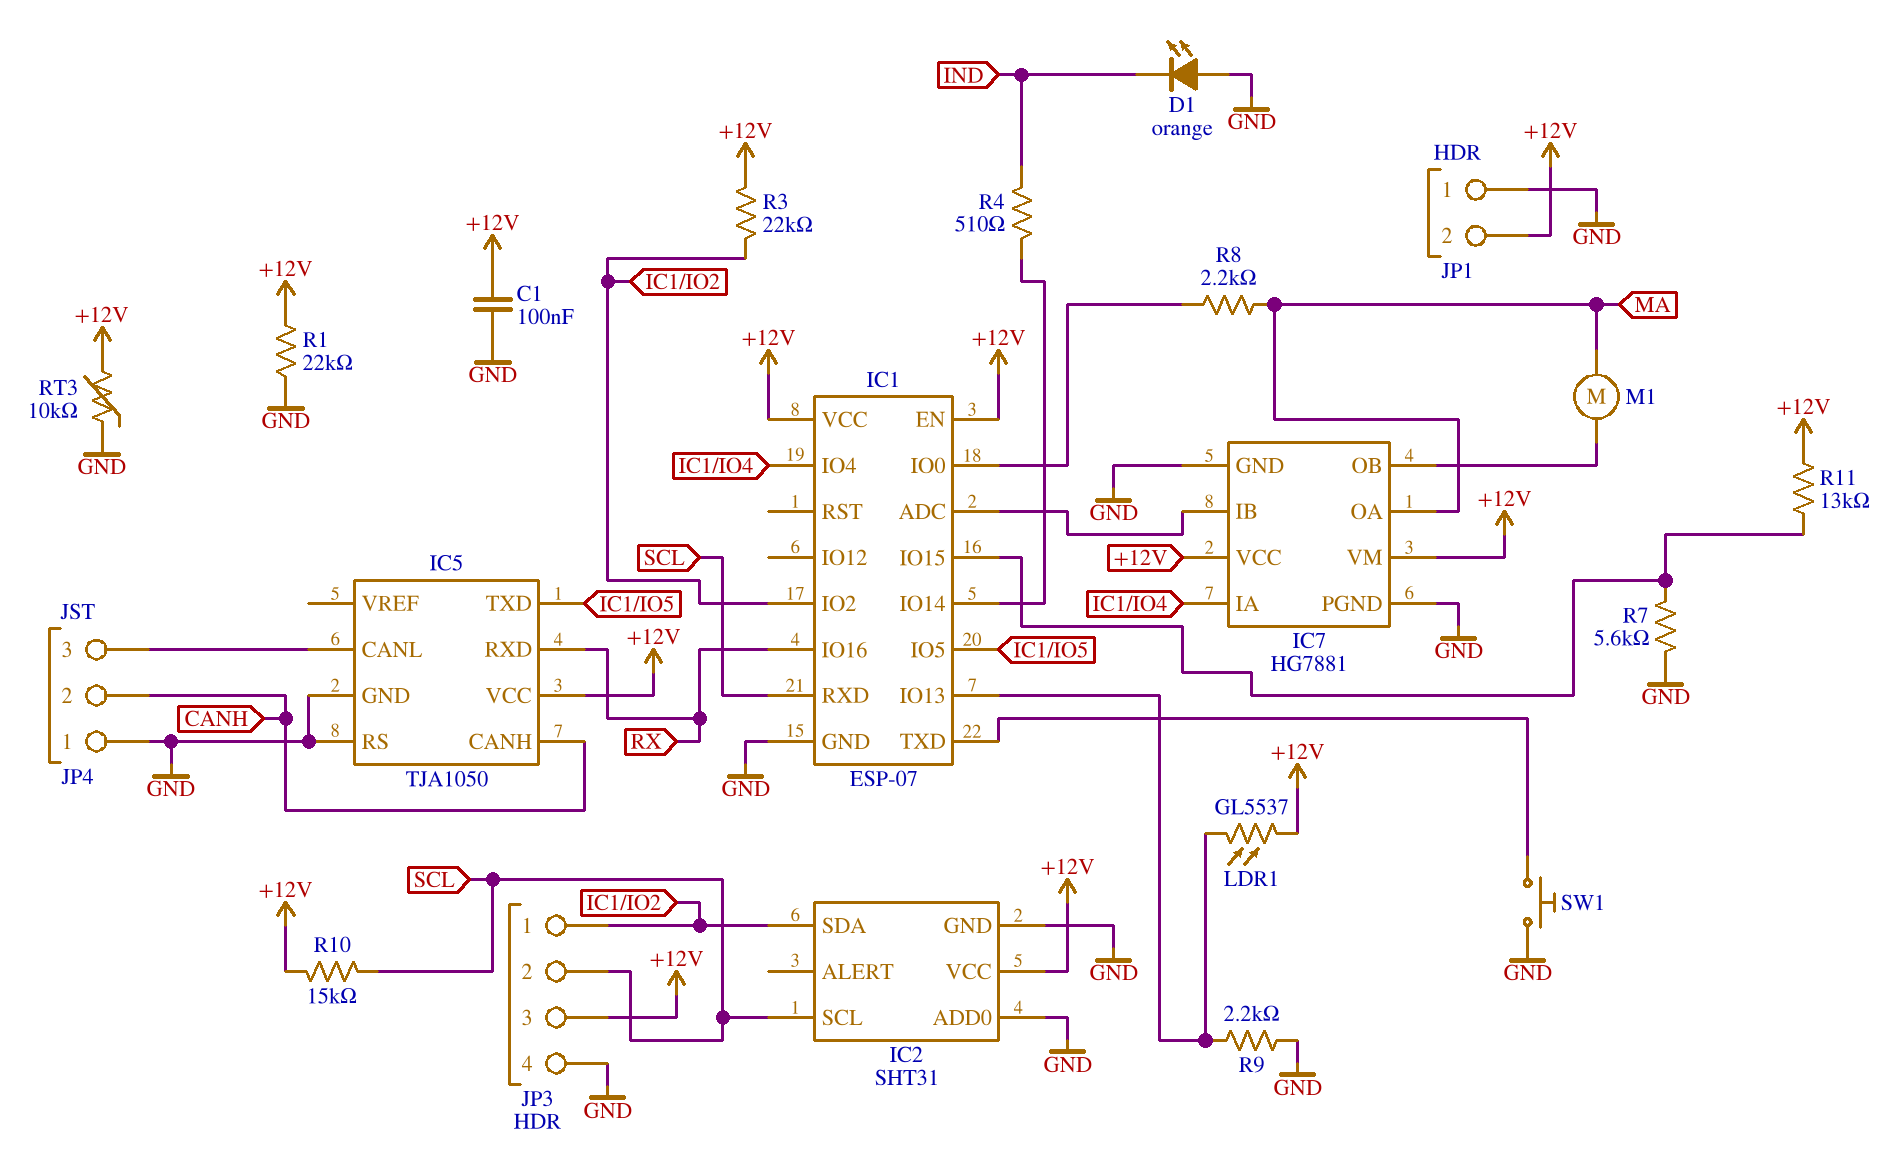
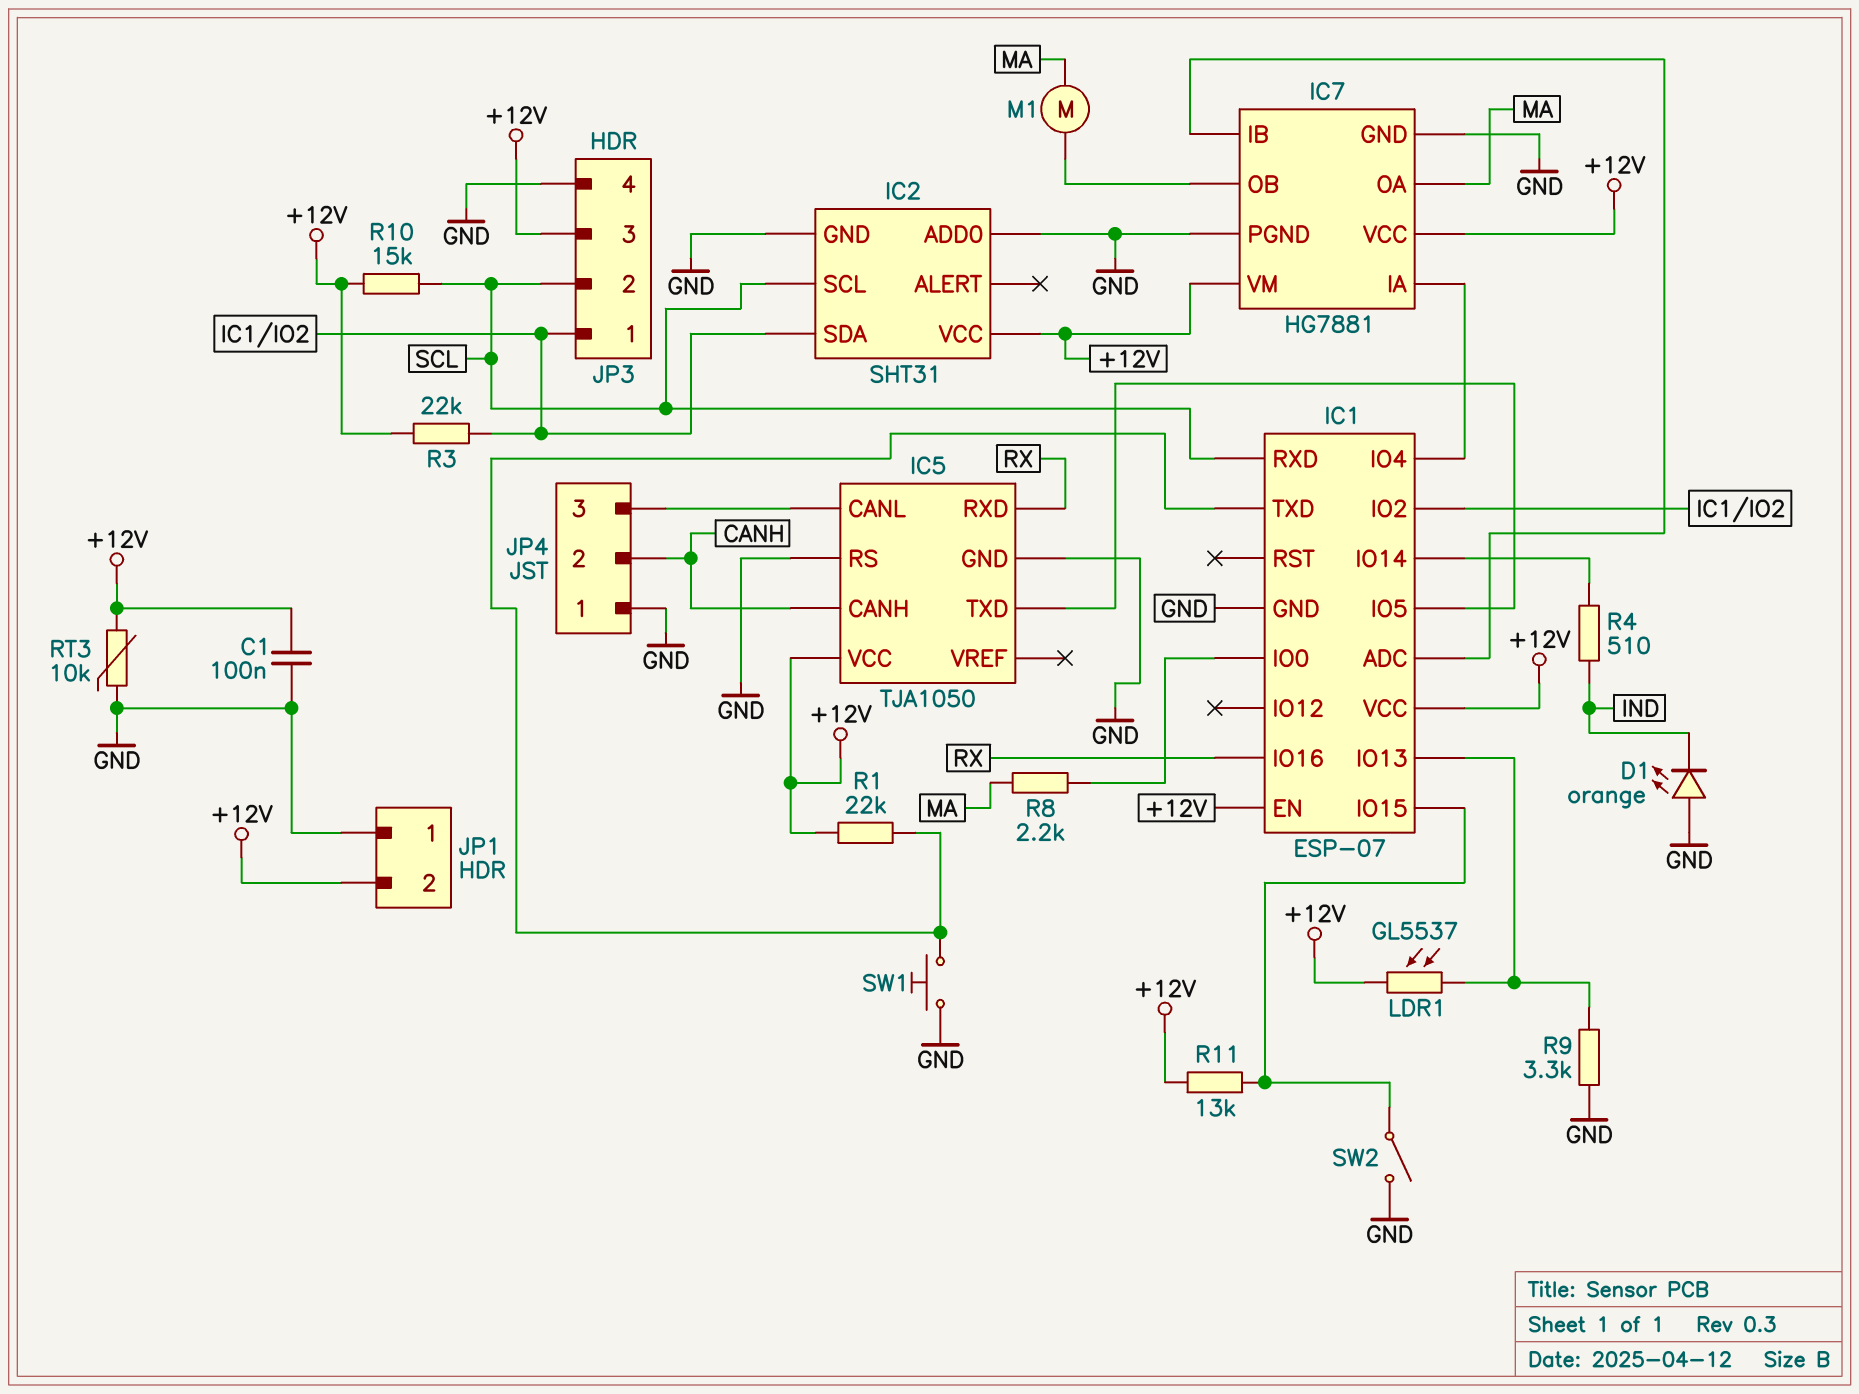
R1: 22k (+12V, GND) -> 22k (+12V, IC1/TXD)
R7: 5.6k (GND, IC1/IO15) -> none
R9: 2.2k (GND, IC1/IO13) -> 3.3k (GND, IC1/IO13)
SW2: none -> switch (GND, IC1/IO15)

